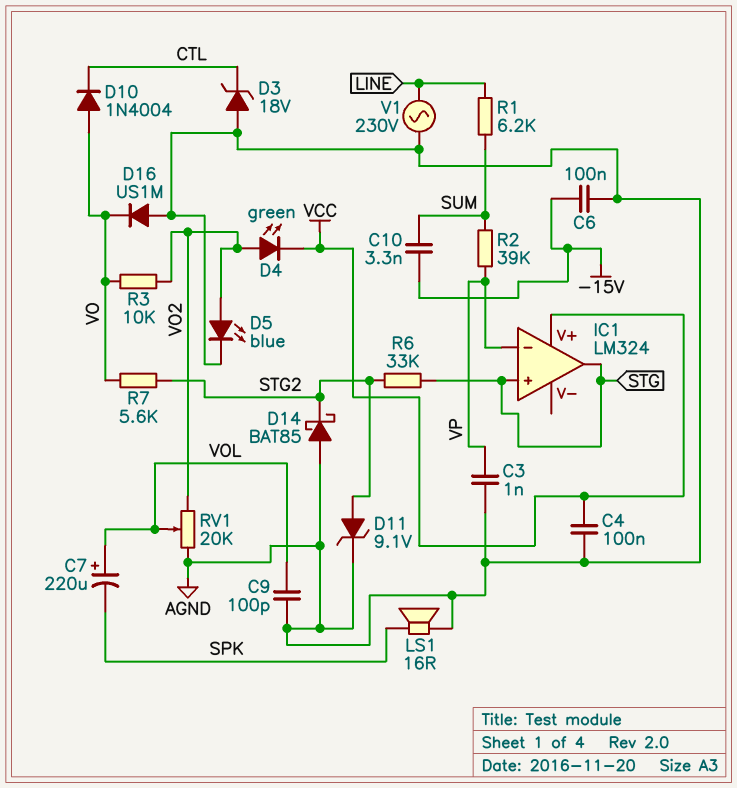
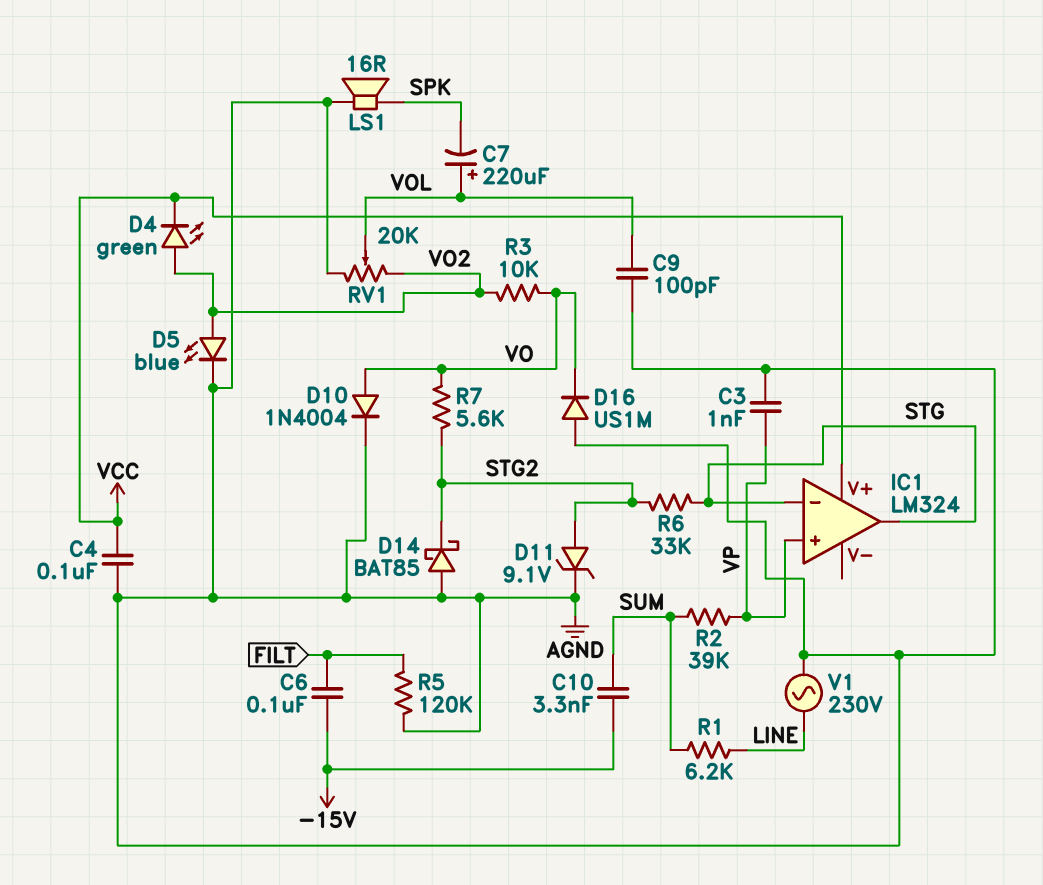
C6: 100nF (-15V, AGND) -> 100nF (-15V, FILT)
D3: zener 18V (A AGND, K CTL) -> none
D10: diode 1N4004 (A VO, K CTL) -> diode 1N4004 (A VO, K AGND)
IC1 pin in+: STG -> VP
IC1 pin in-: VP -> STG
R5: none -> 120k (AGND, FILT)

